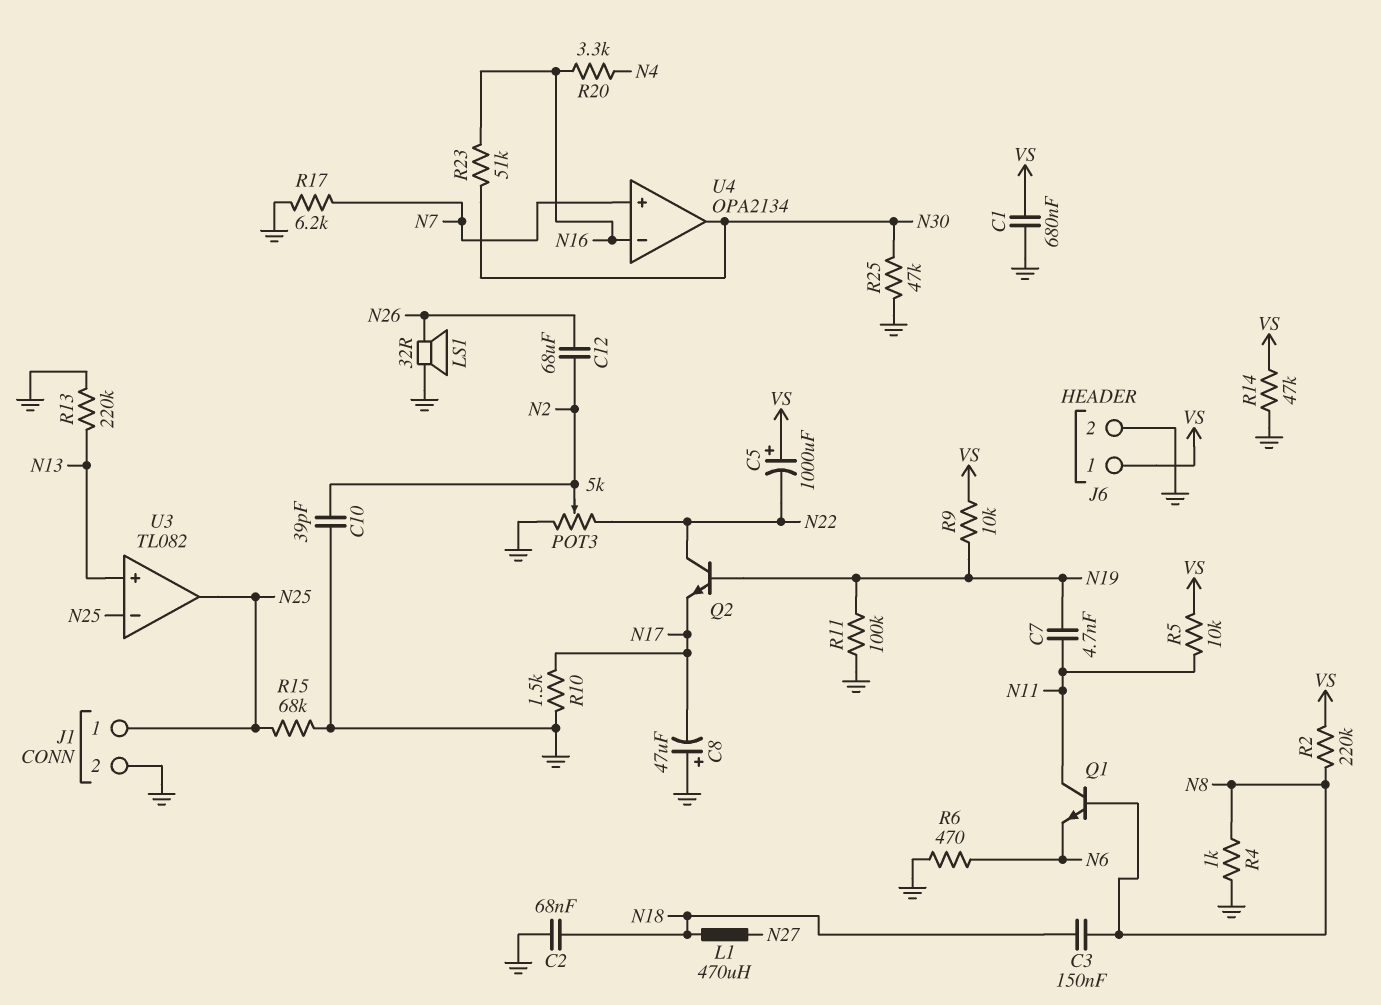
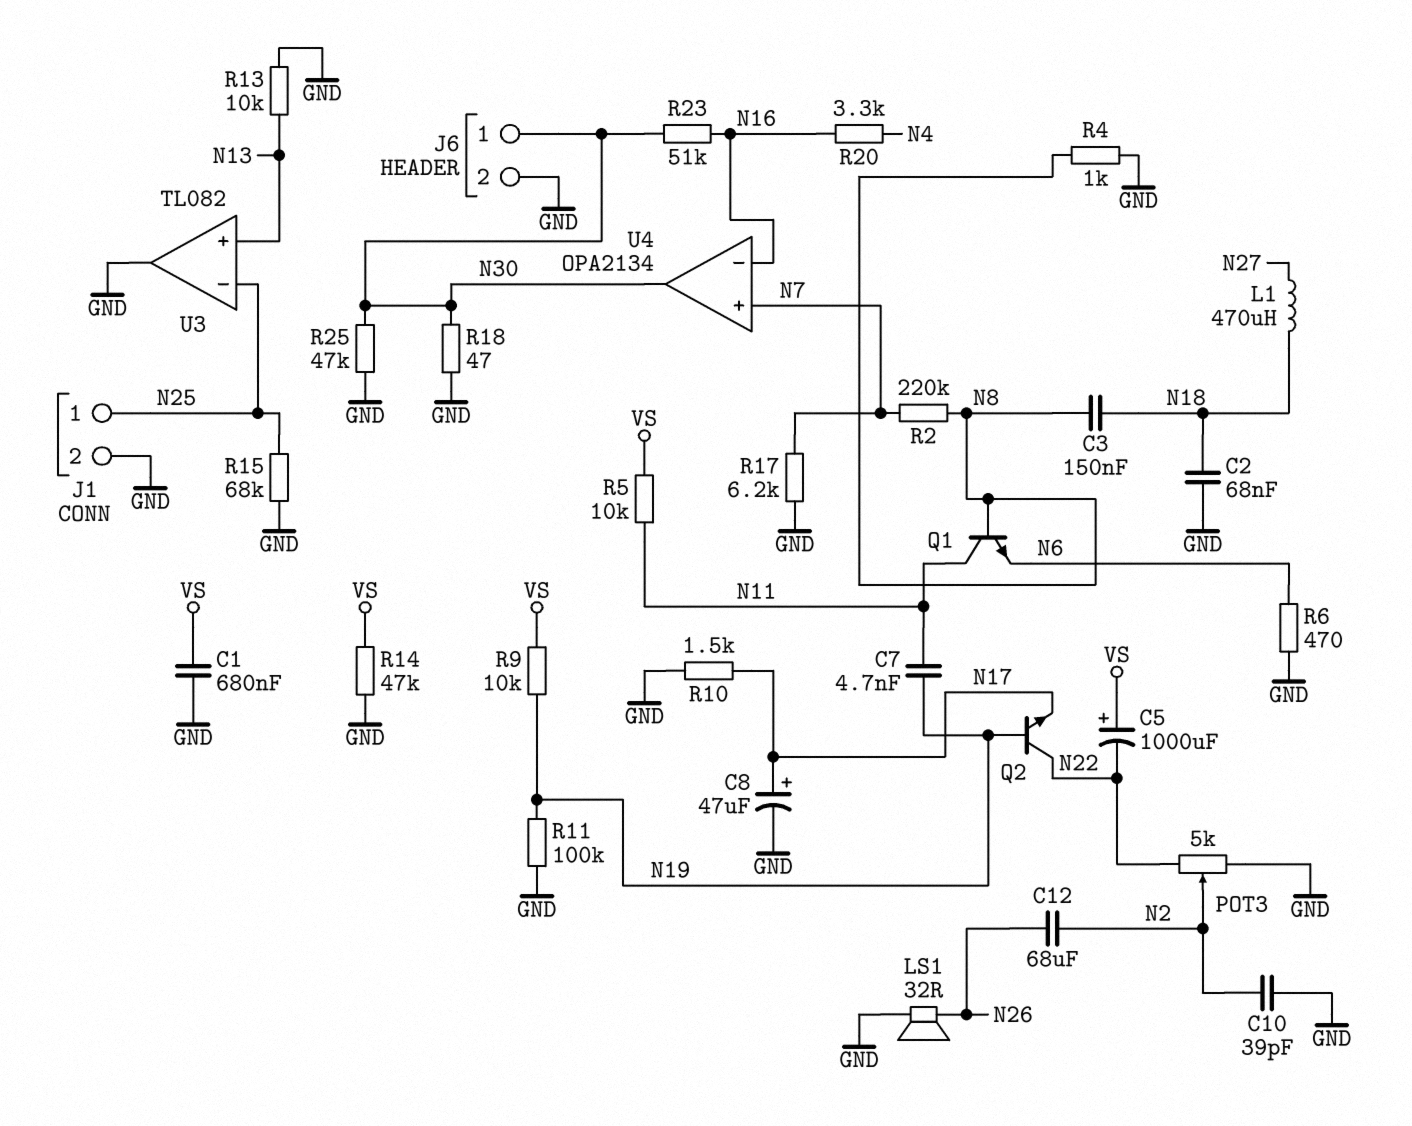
C8: 47uF (plus GND, minus N17) -> 47uF (plus N17, minus GND)
J6 pin 1: VS -> N30
R2: 220k (N8, VS) -> 220k (N7, N8)
R13: 220k (GND, N13) -> 10k (GND, N13)
R18: none -> 47 (GND, N30)
U3 pin out: N25 -> GND

